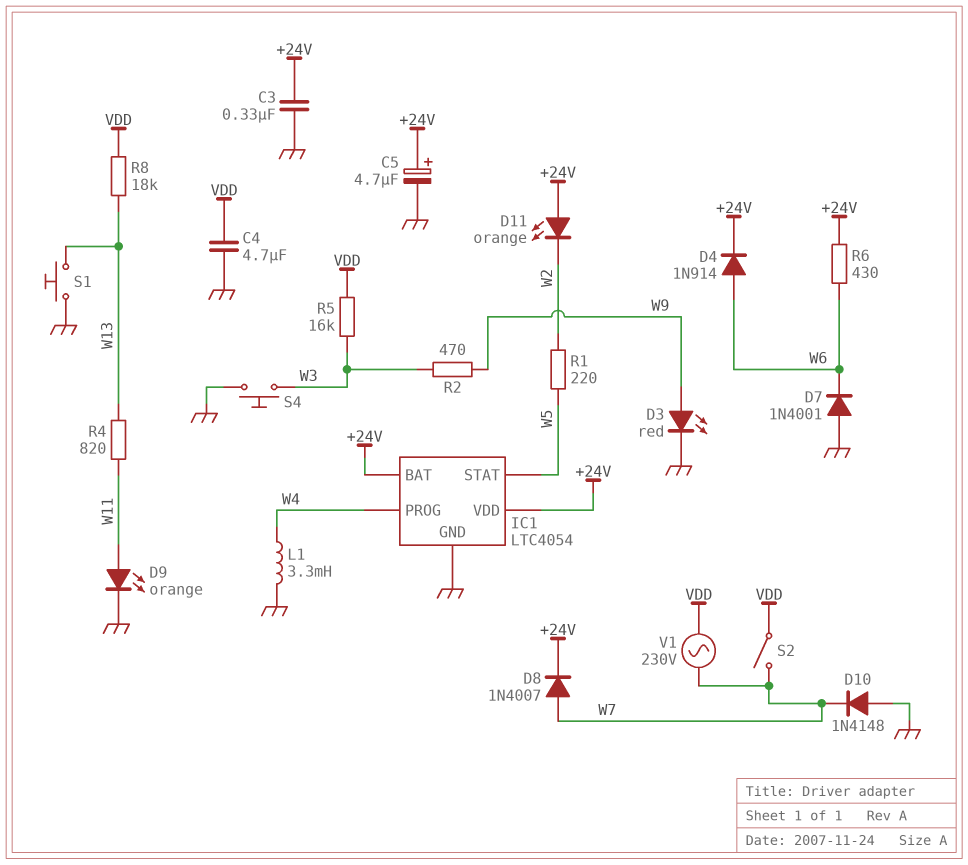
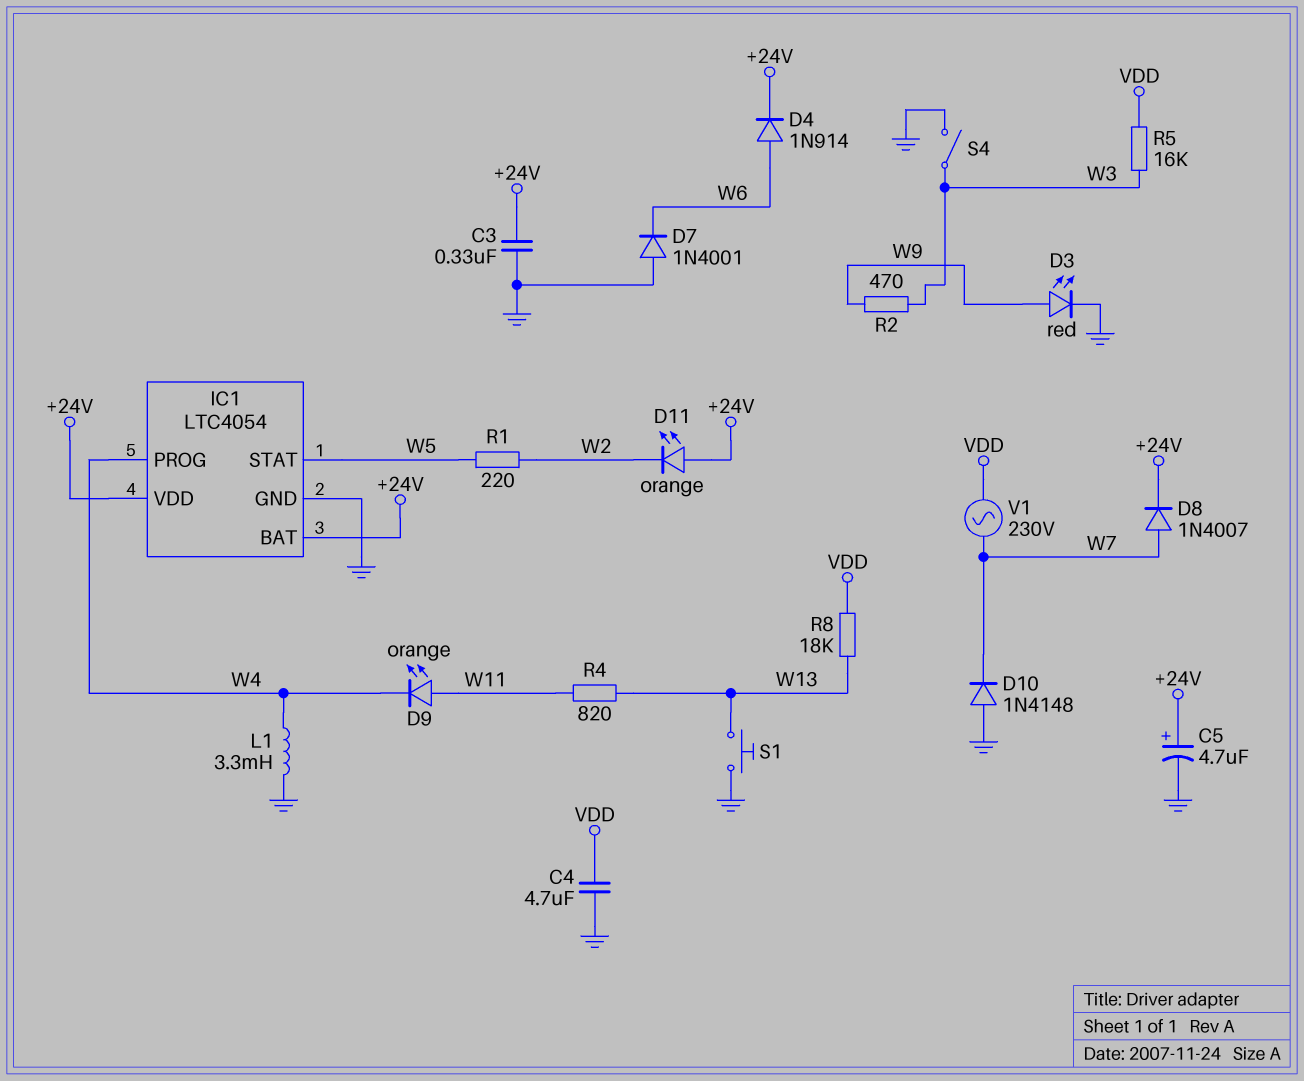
D9: LED orange (A W11, K GND) -> LED orange (A W11, K W4)
R6: 430 (+24V, W6) -> none
S2: switch (VDD, W7) -> none
S4: button (GND, W3) -> switch (GND, W3)

